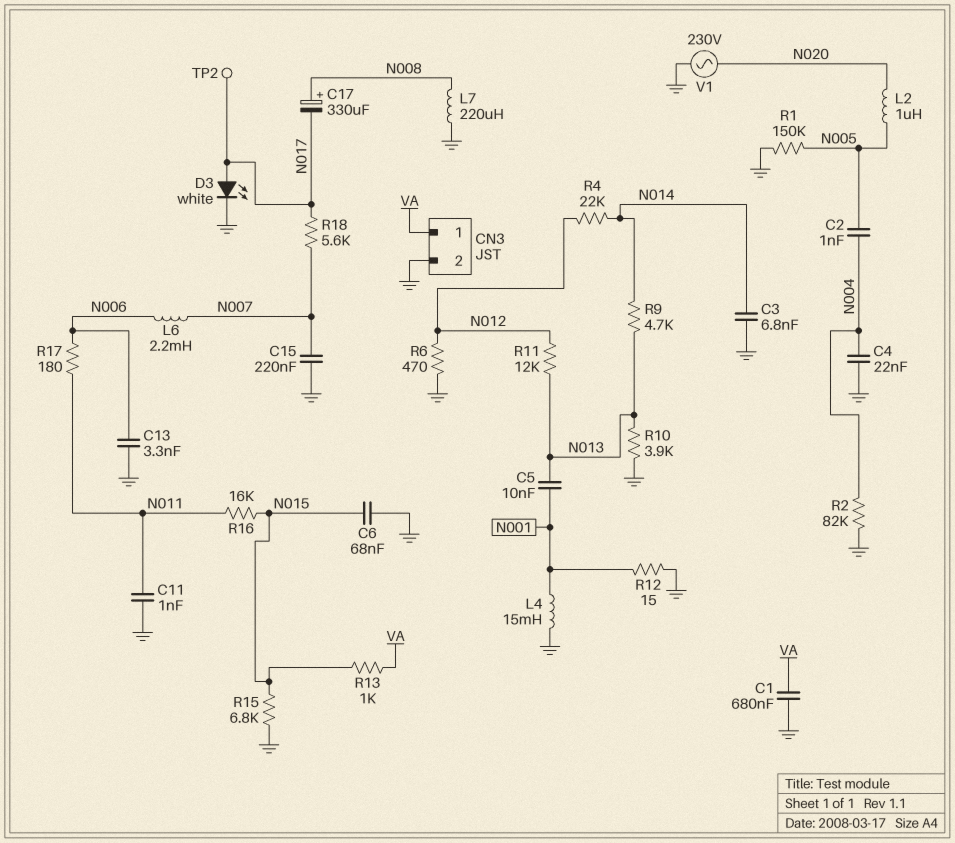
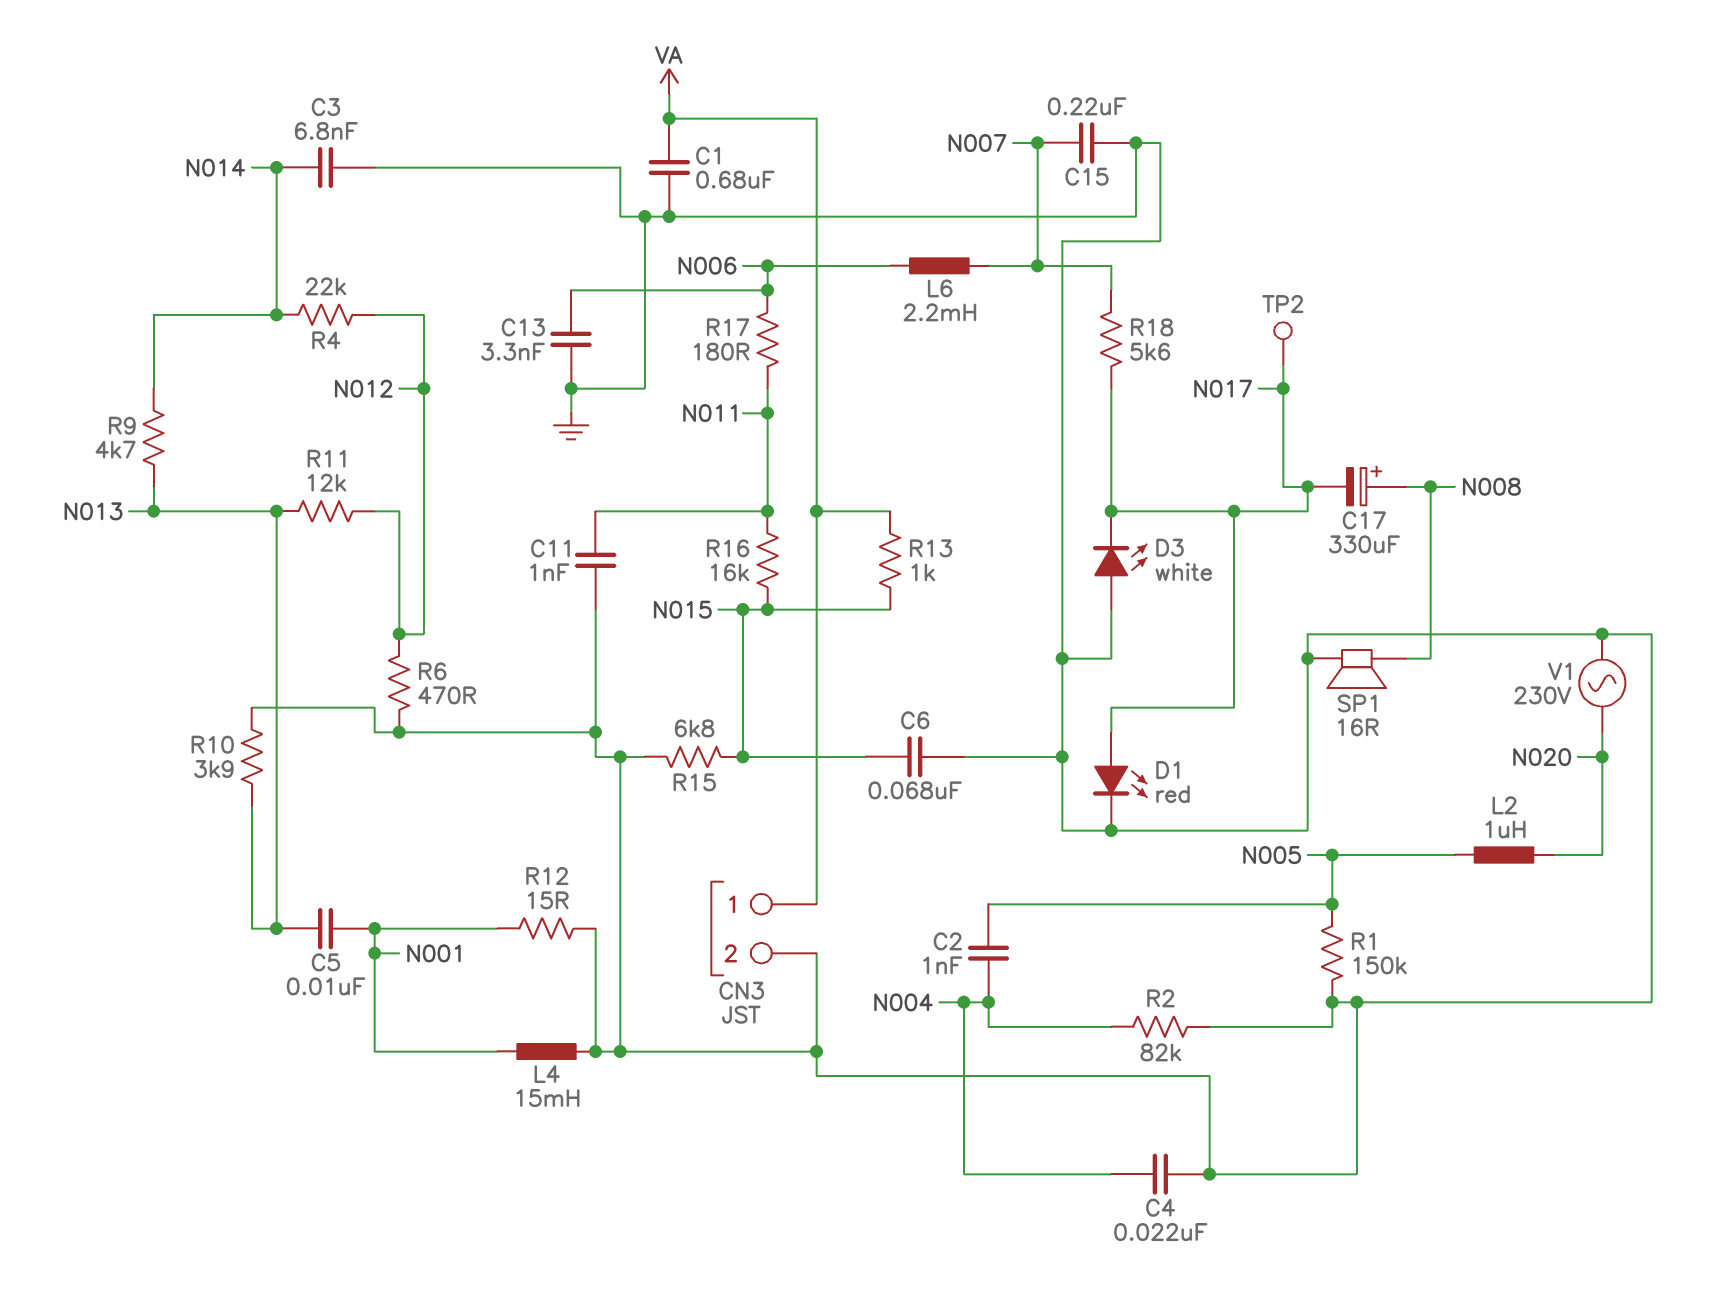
D1: none -> LED red (A N017, K GND)
D3: LED white (A N017, K GND) -> LED white (A GND, K N017)
L7: 220uH (GND, N008) -> none
SP1: none -> speaker 16R (GND, N008)

